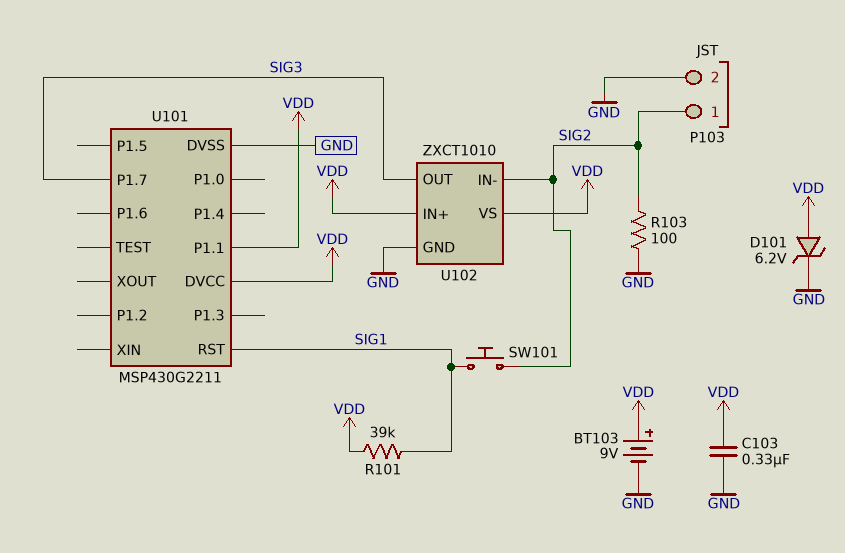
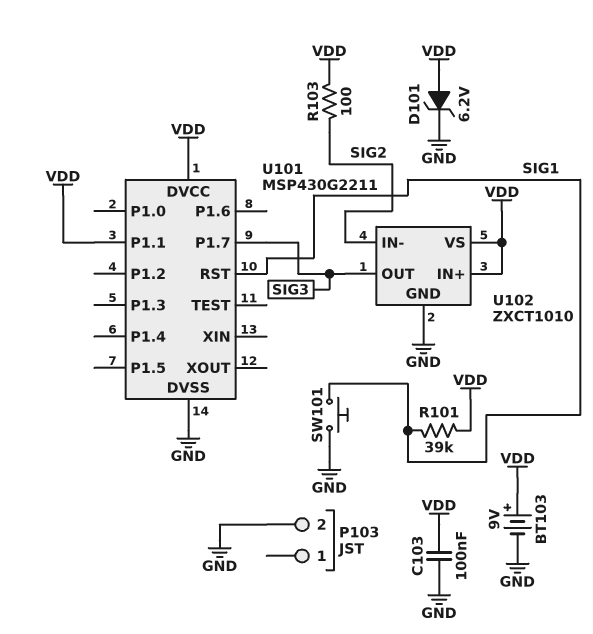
C103: 330nF (GND, VDD) -> 100nF (GND, VDD)
P103 pin 1: SIG2 -> none
R103: 100 (GND, SIG2) -> 100 (SIG2, VDD)
SW101: button (SIG1, SIG2) -> button (GND, SIG1)

